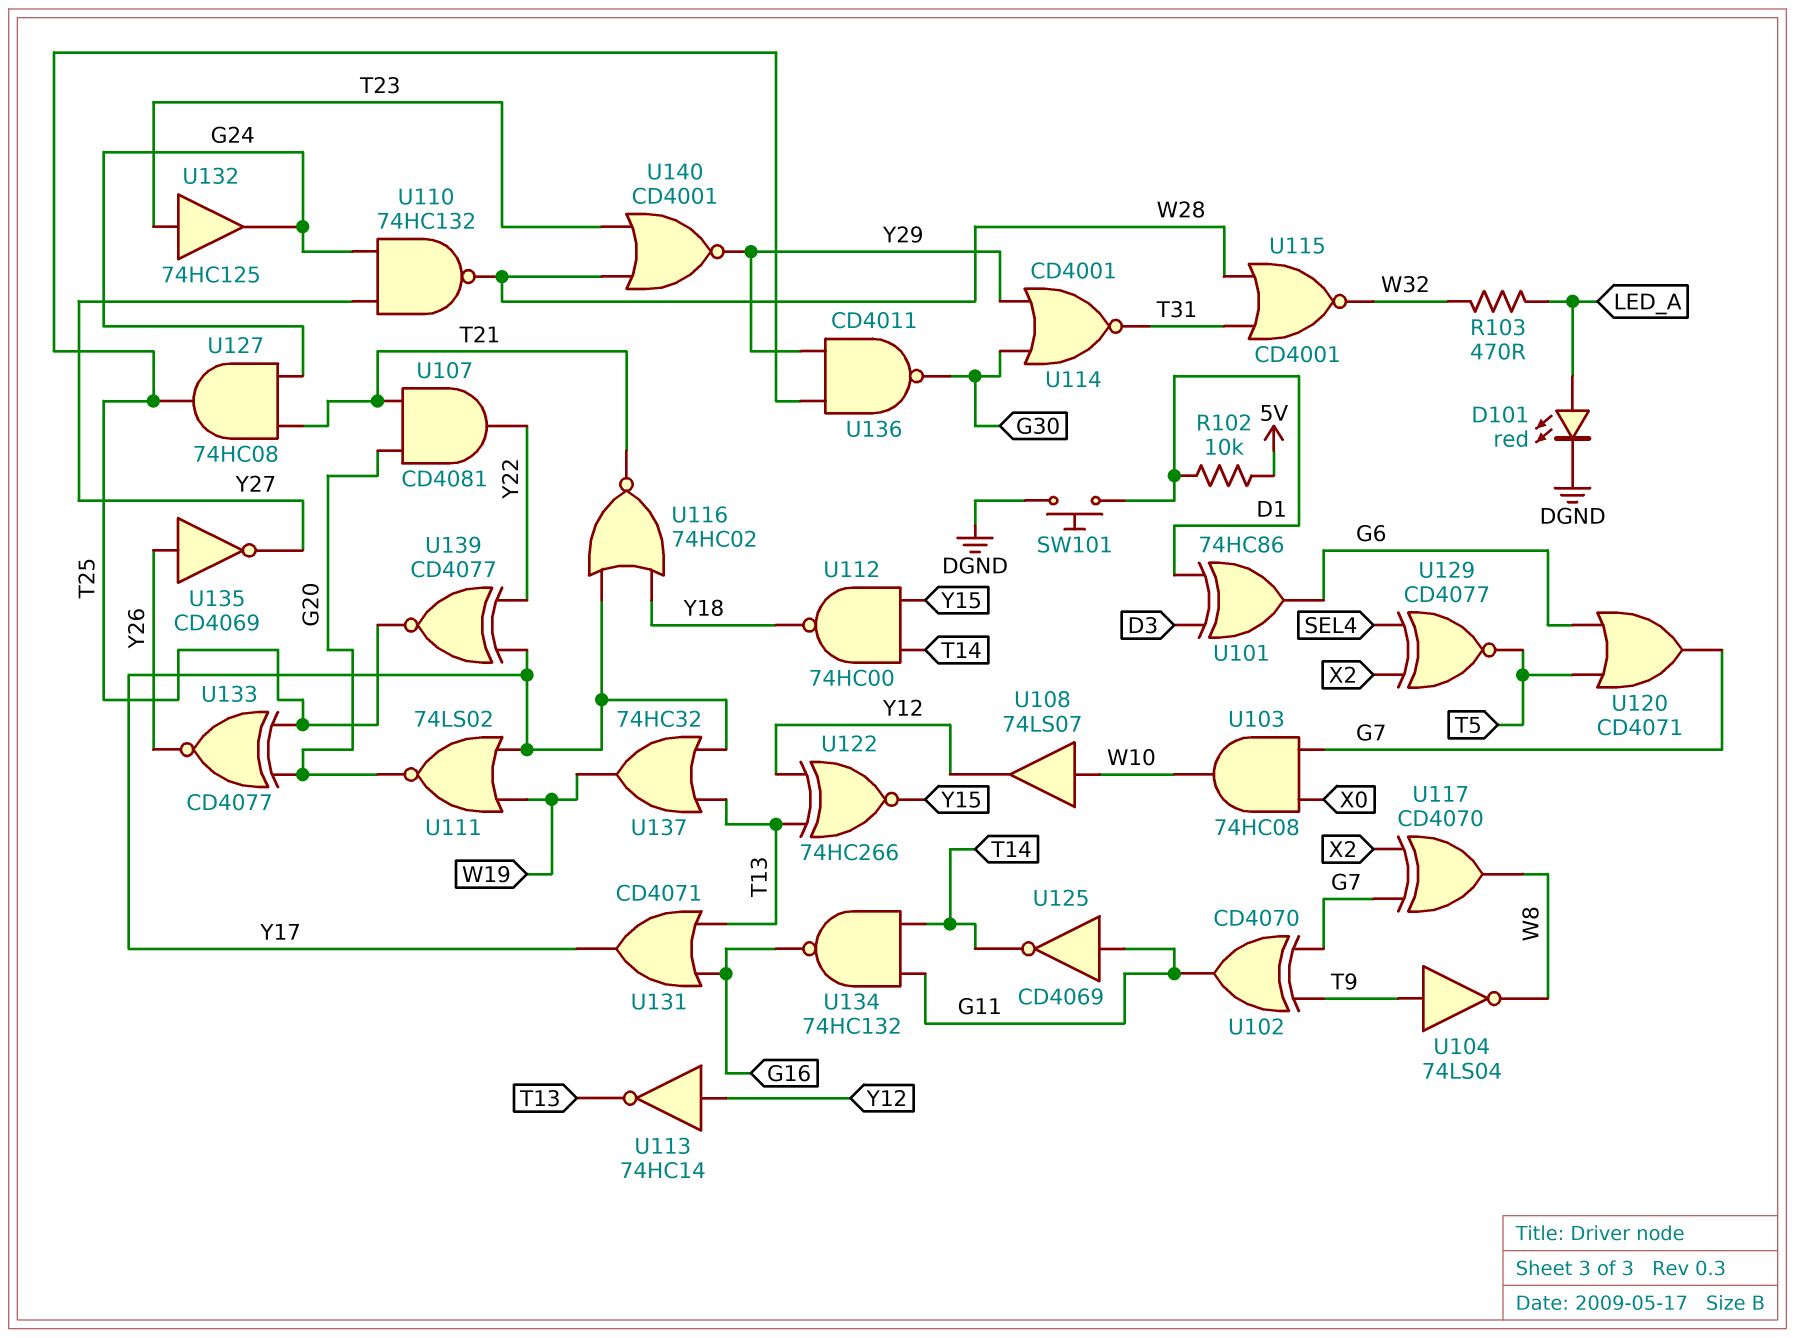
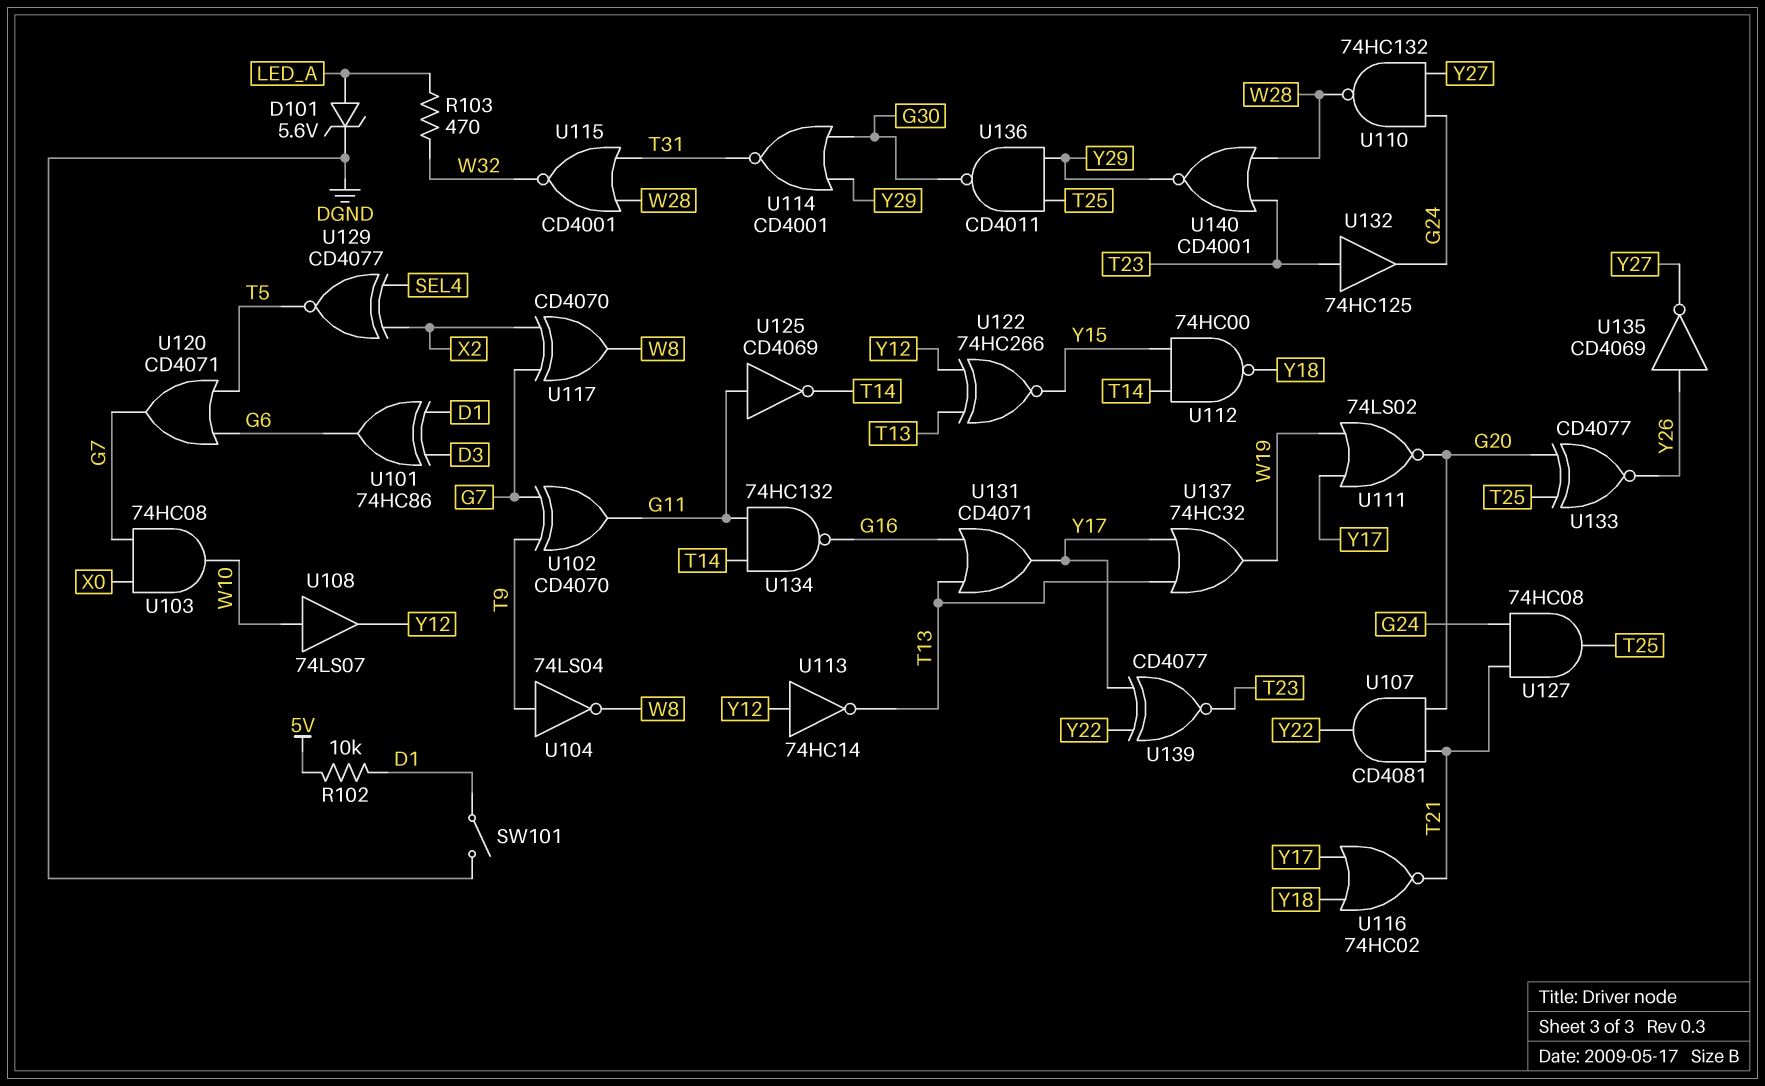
D101: LED red (A LED_A, K DGND) -> zener 5.6V (A LED_A, K DGND)
SW101: button (D1, DGND) -> switch (D1, DGND)
U139: XNOR CD4077 (in Y17, in Y22, out T25) -> XNOR CD4077 (in Y17, in Y22, out T23)

